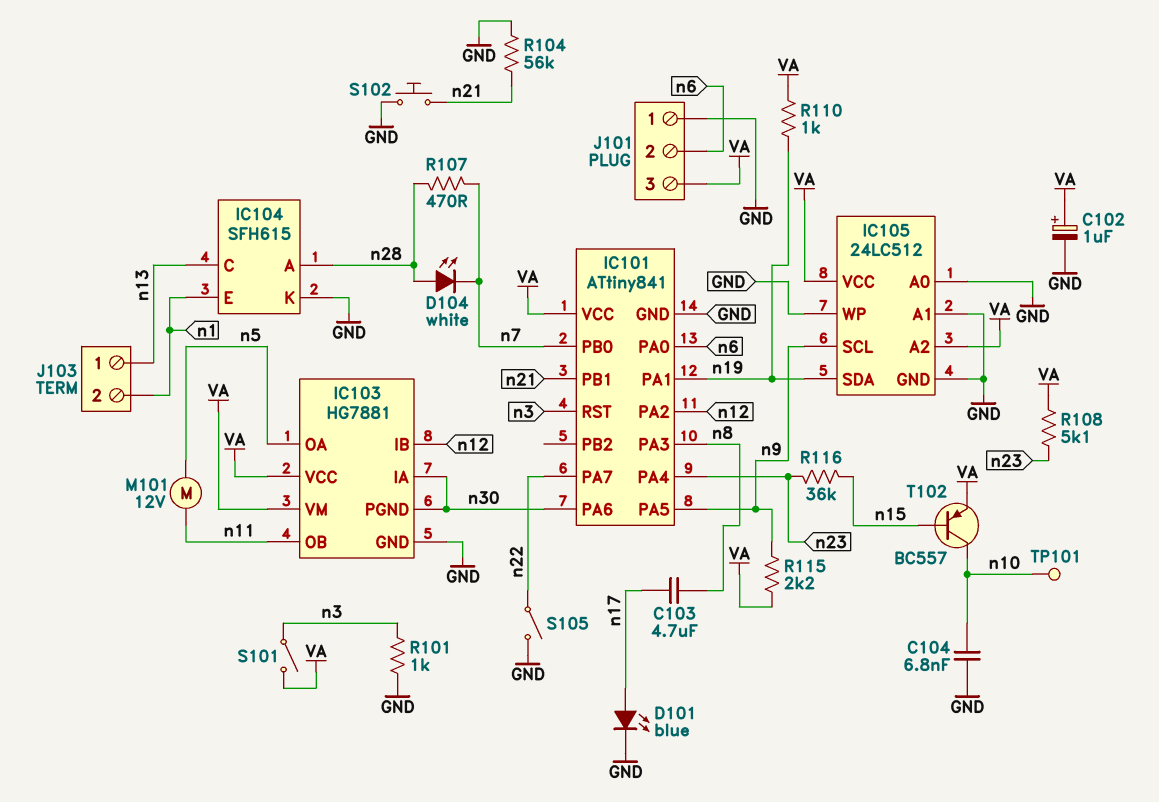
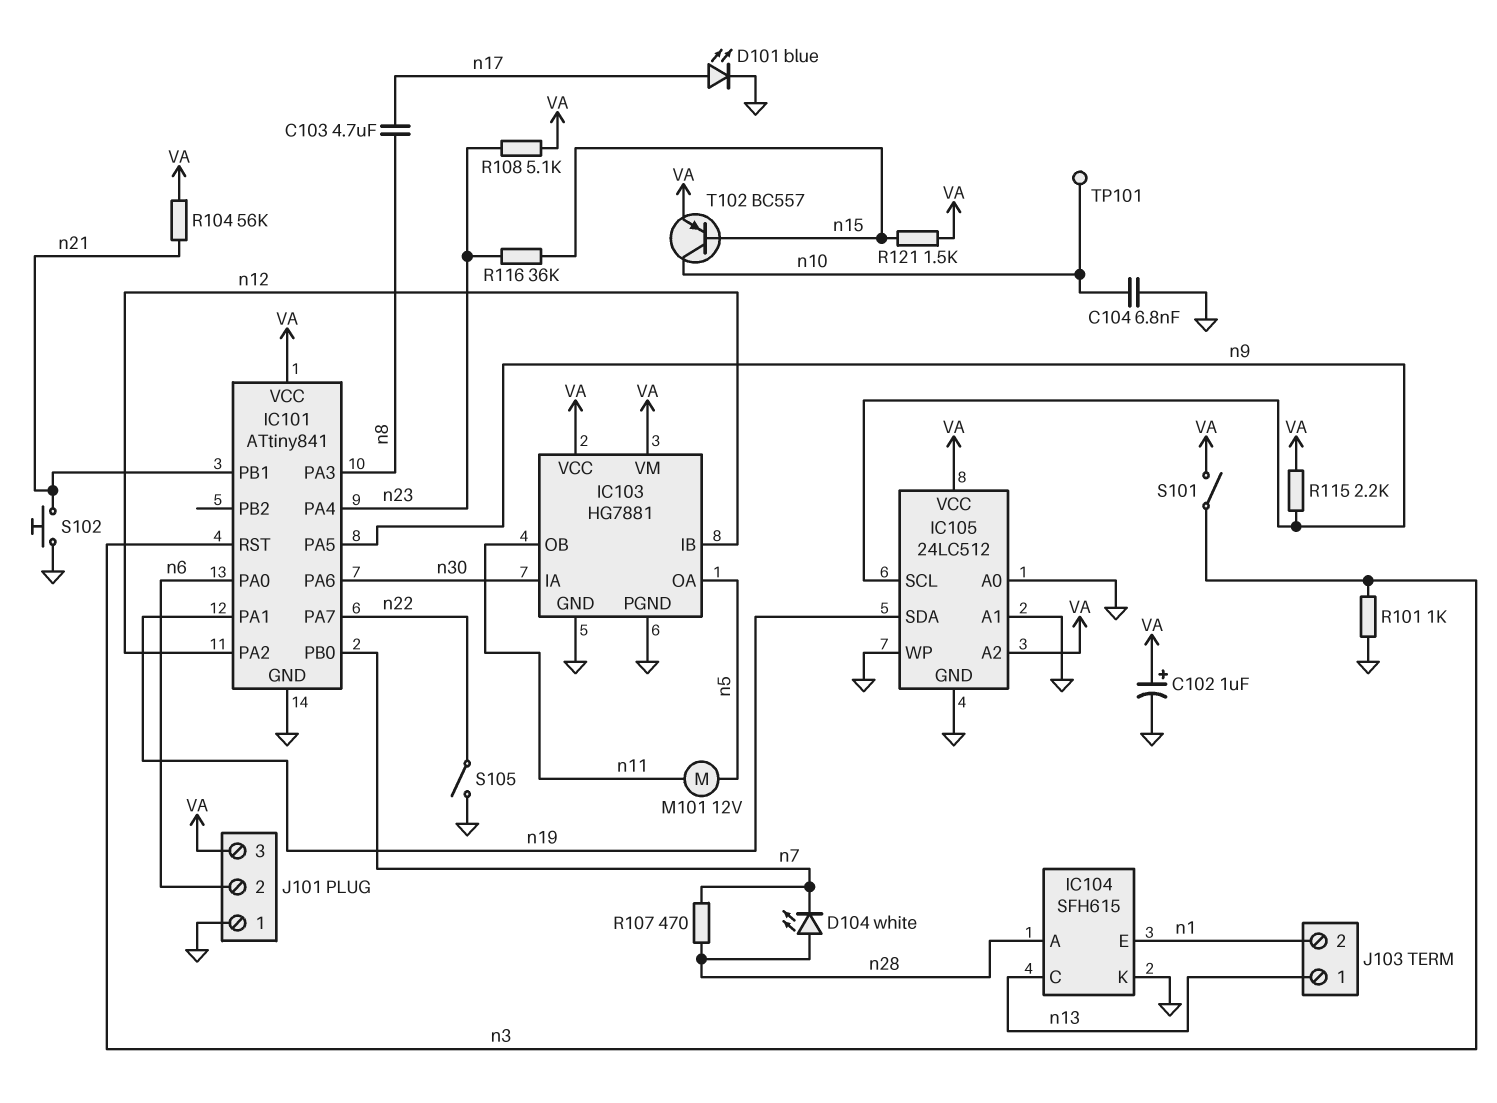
IC103 pin PGND: n30 -> GND
R104: 56k (GND, n21) -> 56k (VA, n21)
R110: 1k (VA, n19) -> none
R121: none -> 1.5k (VA, n15)

